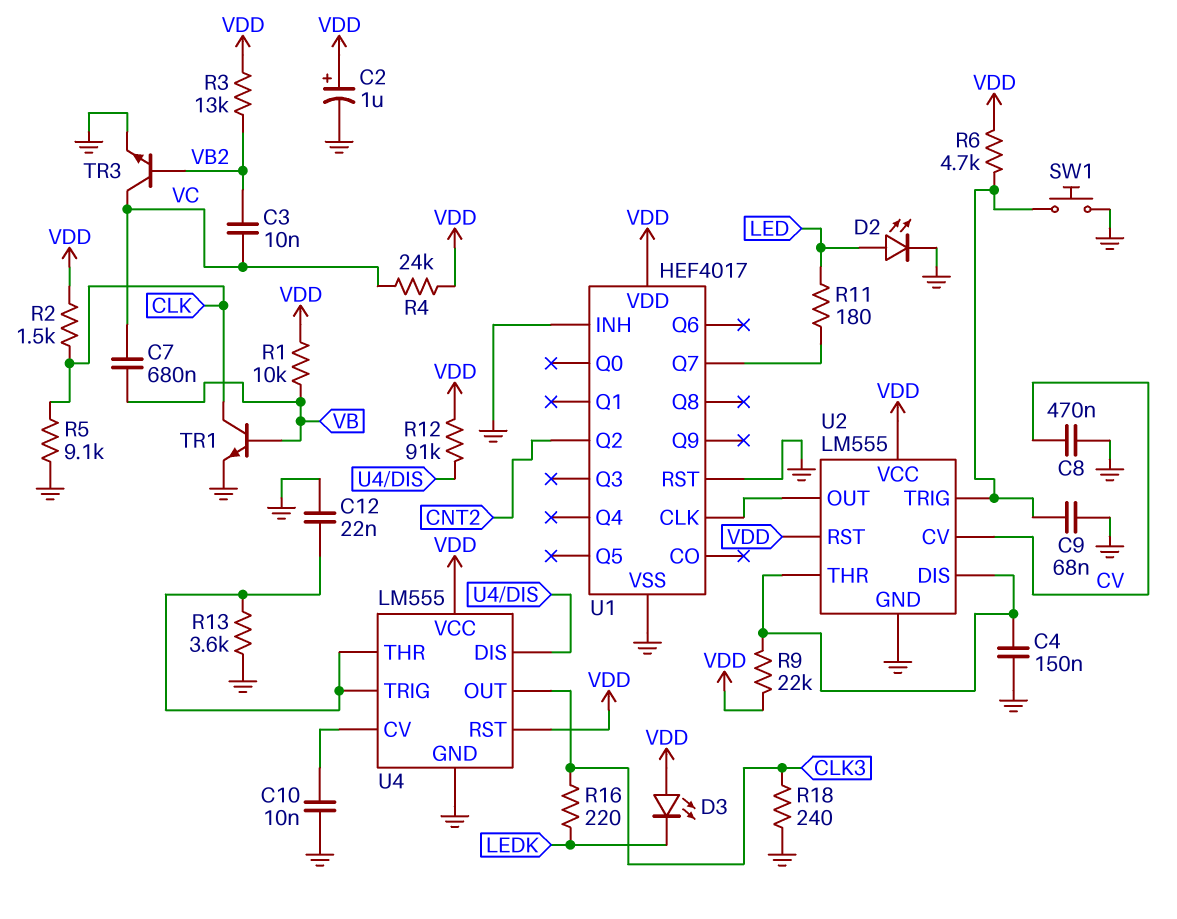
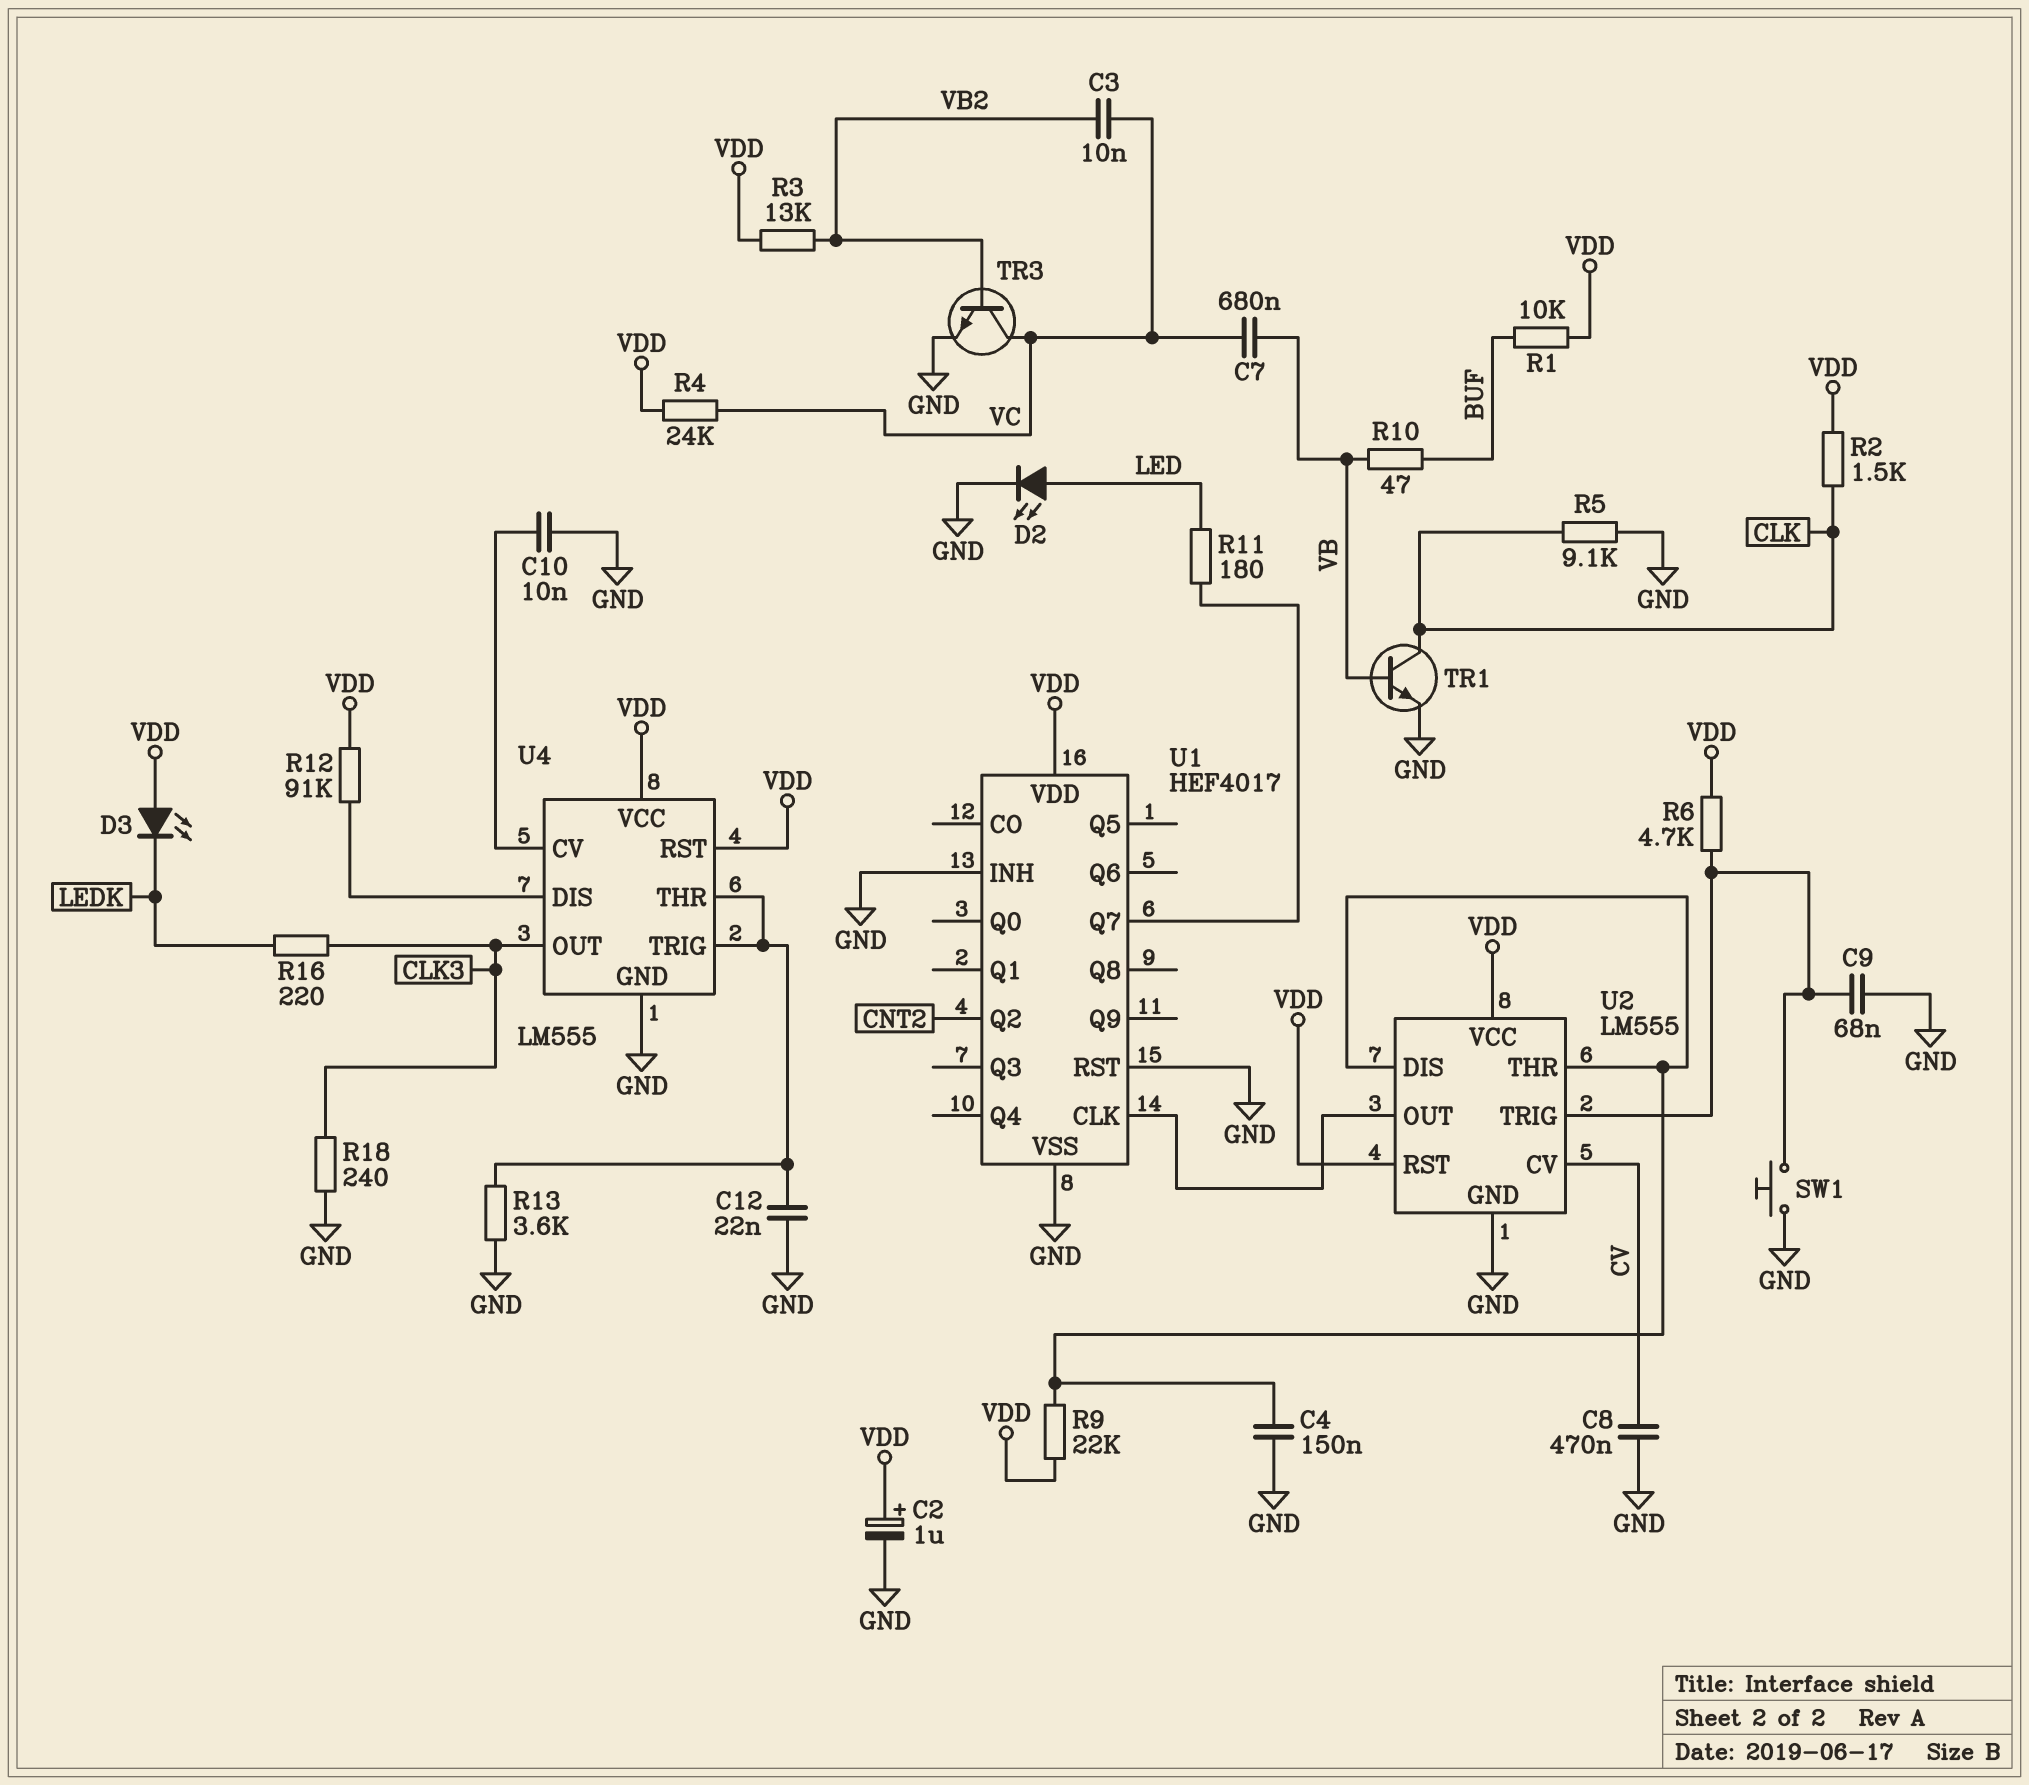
R1: 10k (VB, VDD) -> 10k (BUF, VDD)
R10: none -> 47 (BUF, VB)

